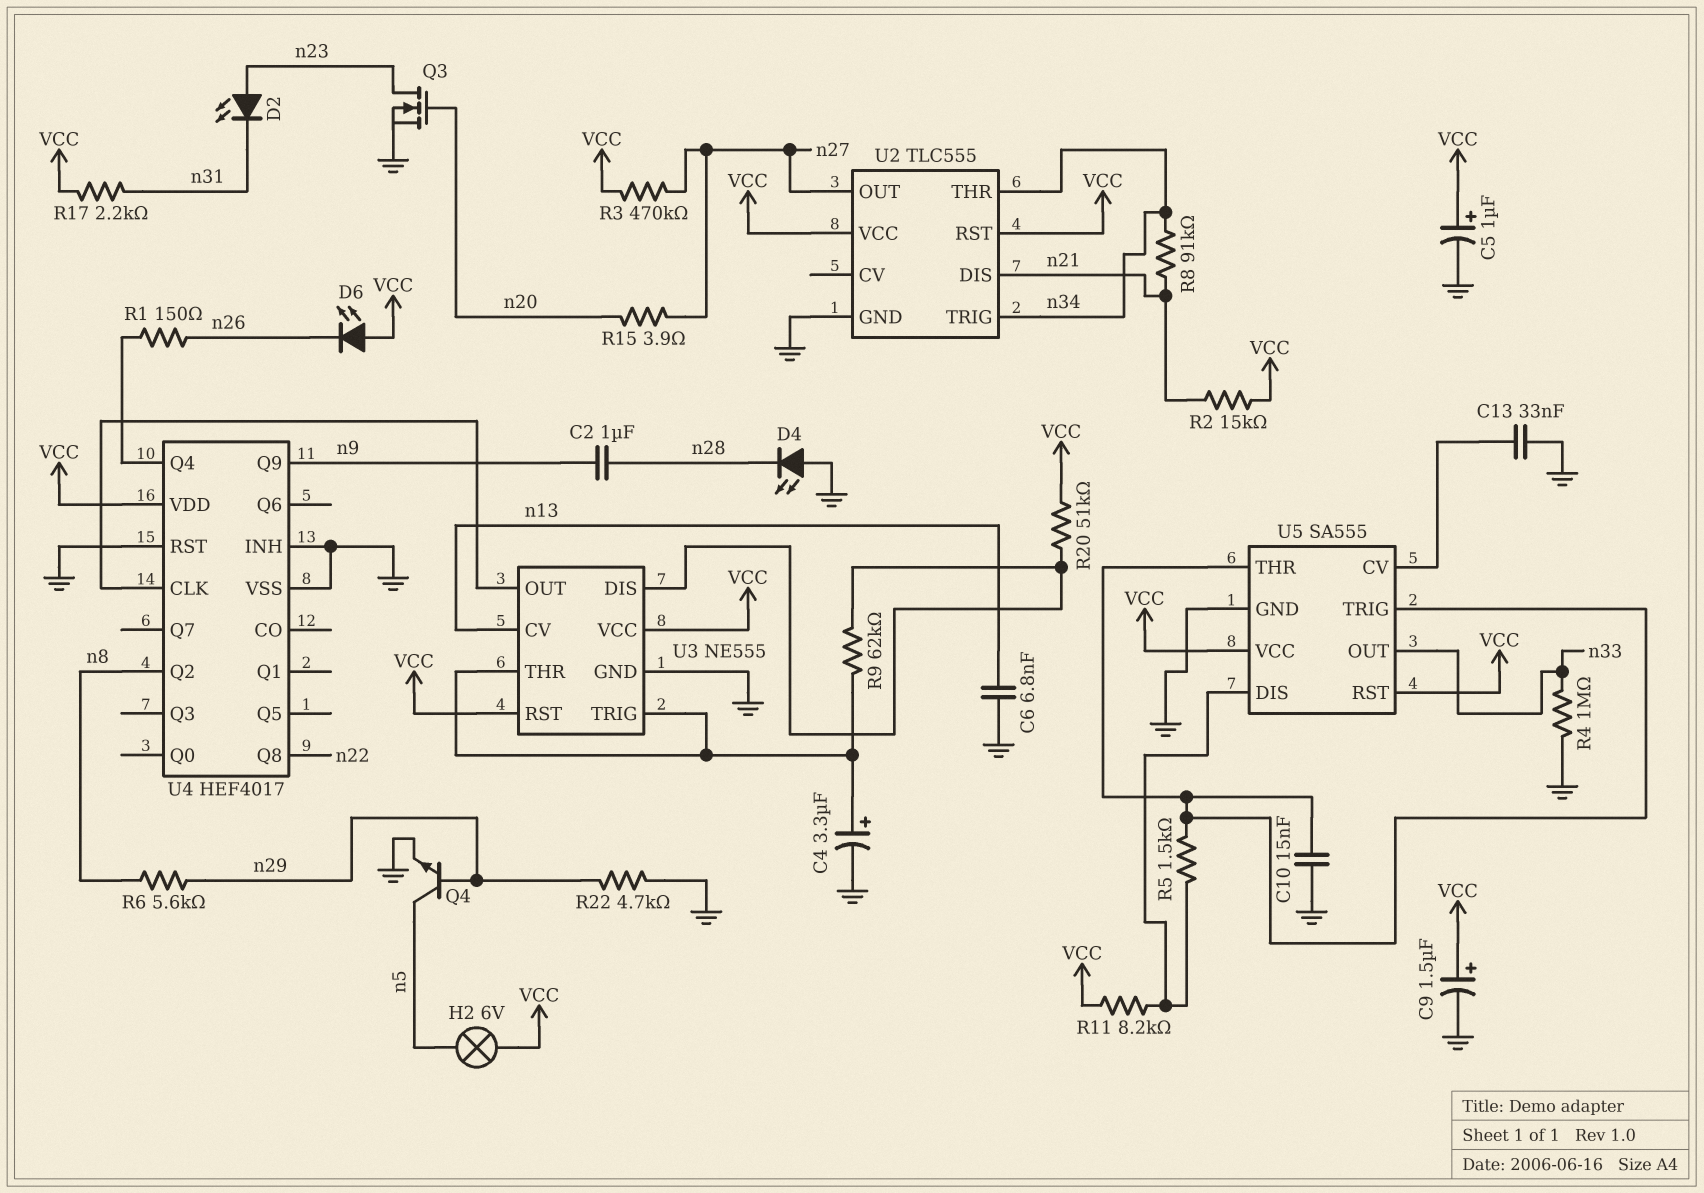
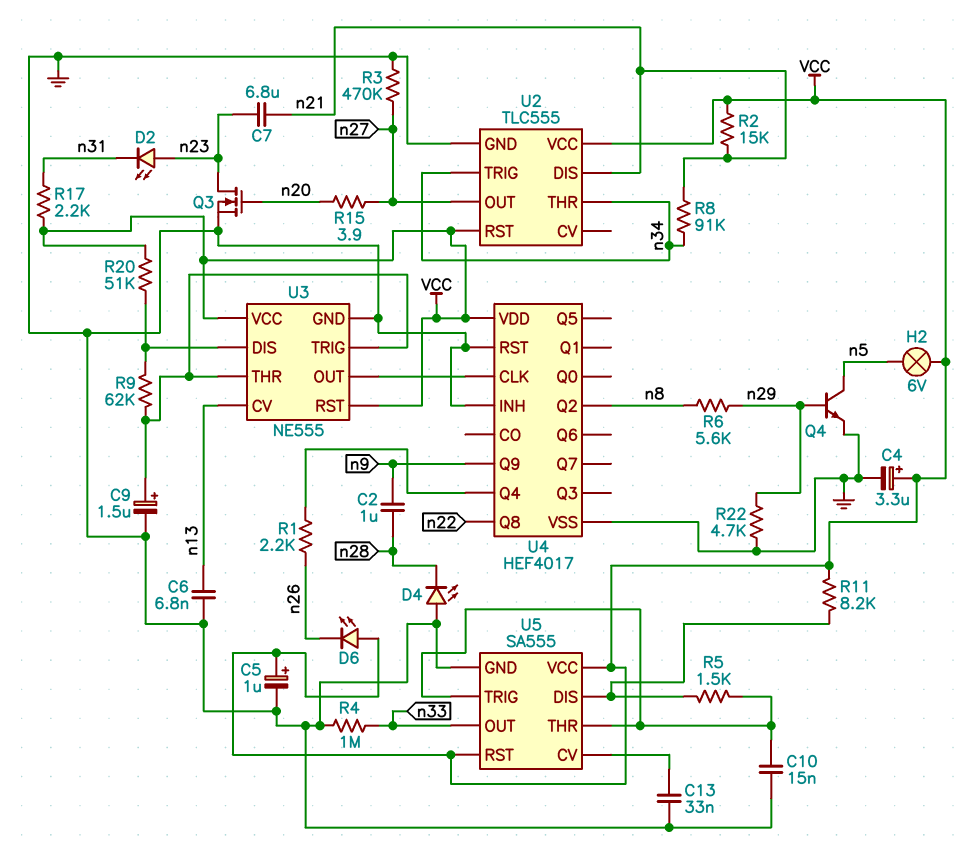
C4: 3.3uF (plus U3/THR, minus GND) -> 3.3uF (plus VCC, minus GND)
C7: none -> 6.8uF (n21, n23)
C9: 1.5uF (plus VCC, minus GND) -> 1.5uF (plus U3/THR, minus GND)
R1: 150 (U4/Q4, n26) -> 2.2k (U4/Q4, n26)
R3: 470k (VCC, n27) -> 470k (GND, n27)

